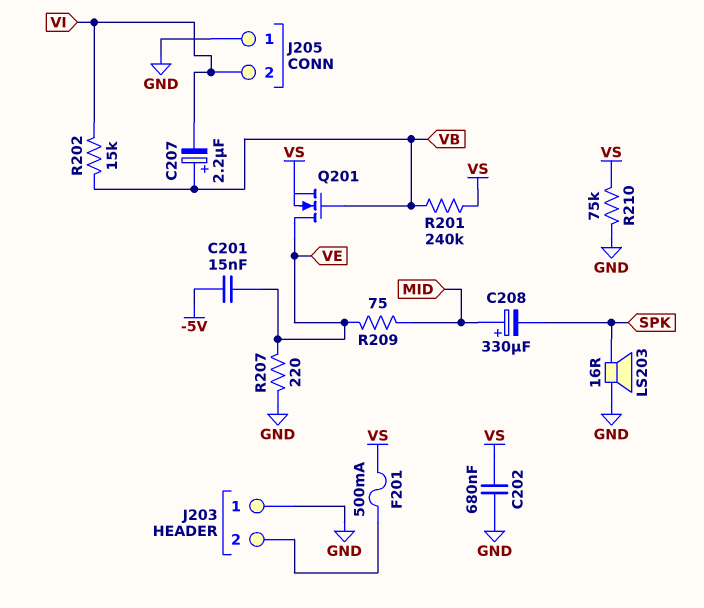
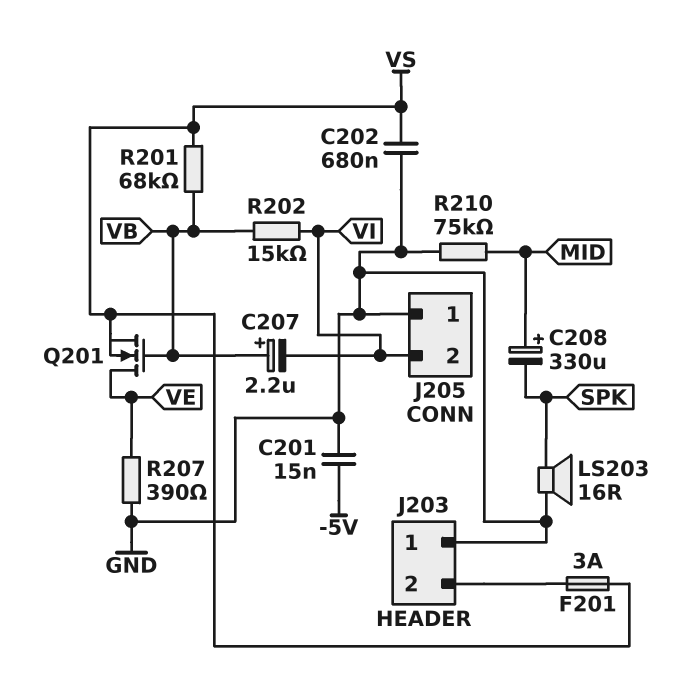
C201: 15nF (-5V, VE) -> 15nF (-5V, GND)
F201: 500mA (J203/2, VS) -> 3A (J203/2, VS)
R201: 240k (VB, VS) -> 68k (VB, VS)
R207: 220 (GND, VE) -> 390 (GND, VE)
R209: 75 (MID, VE) -> none
R210: 75k (GND, VS) -> 75k (GND, MID)

